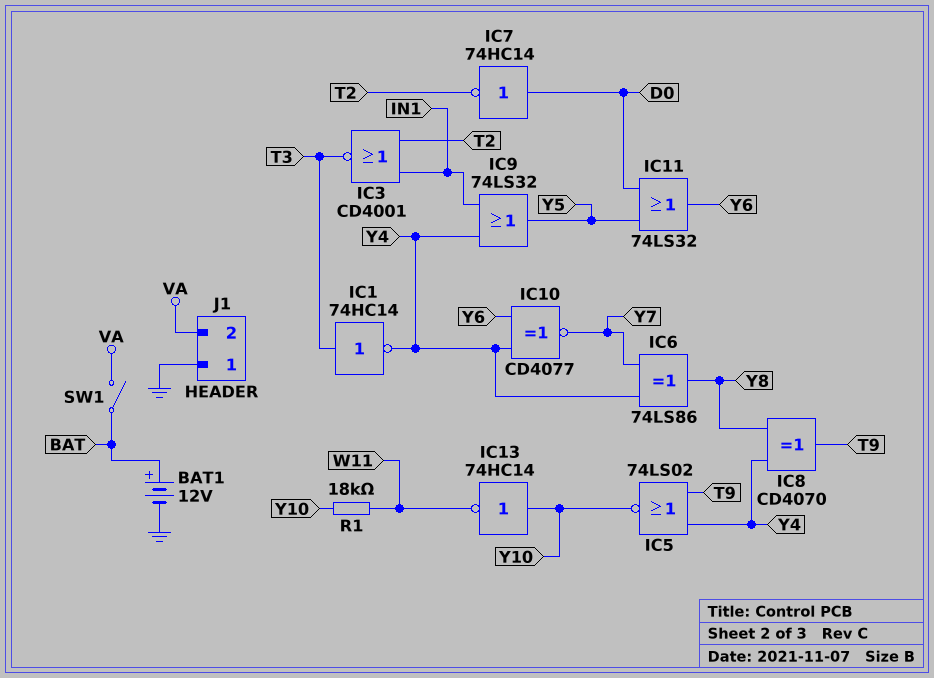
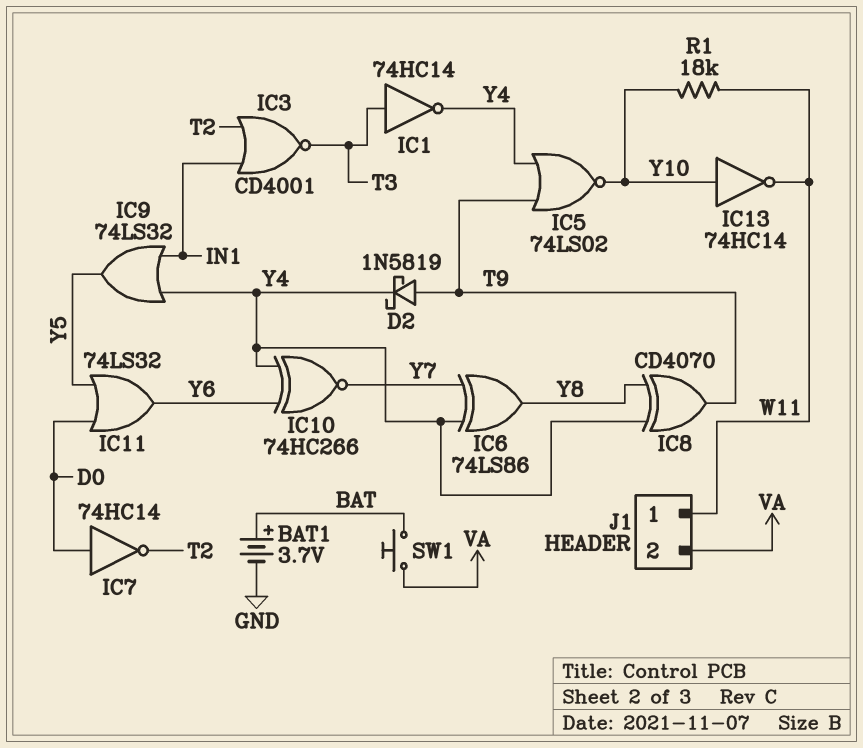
BAT1: 12V (plus BAT, minus GND) -> 3.7V (plus BAT, minus GND)
D2: none -> schottky 1N5819 (A T9, K Y4)
IC10: XNOR CD4077 (in Y4, in Y6, out Y7) -> XNOR 74HC266 (in Y4, in Y6, out Y7)
J1 pin 1: GND -> W11
SW1: switch (BAT, VA) -> button (BAT, VA)

